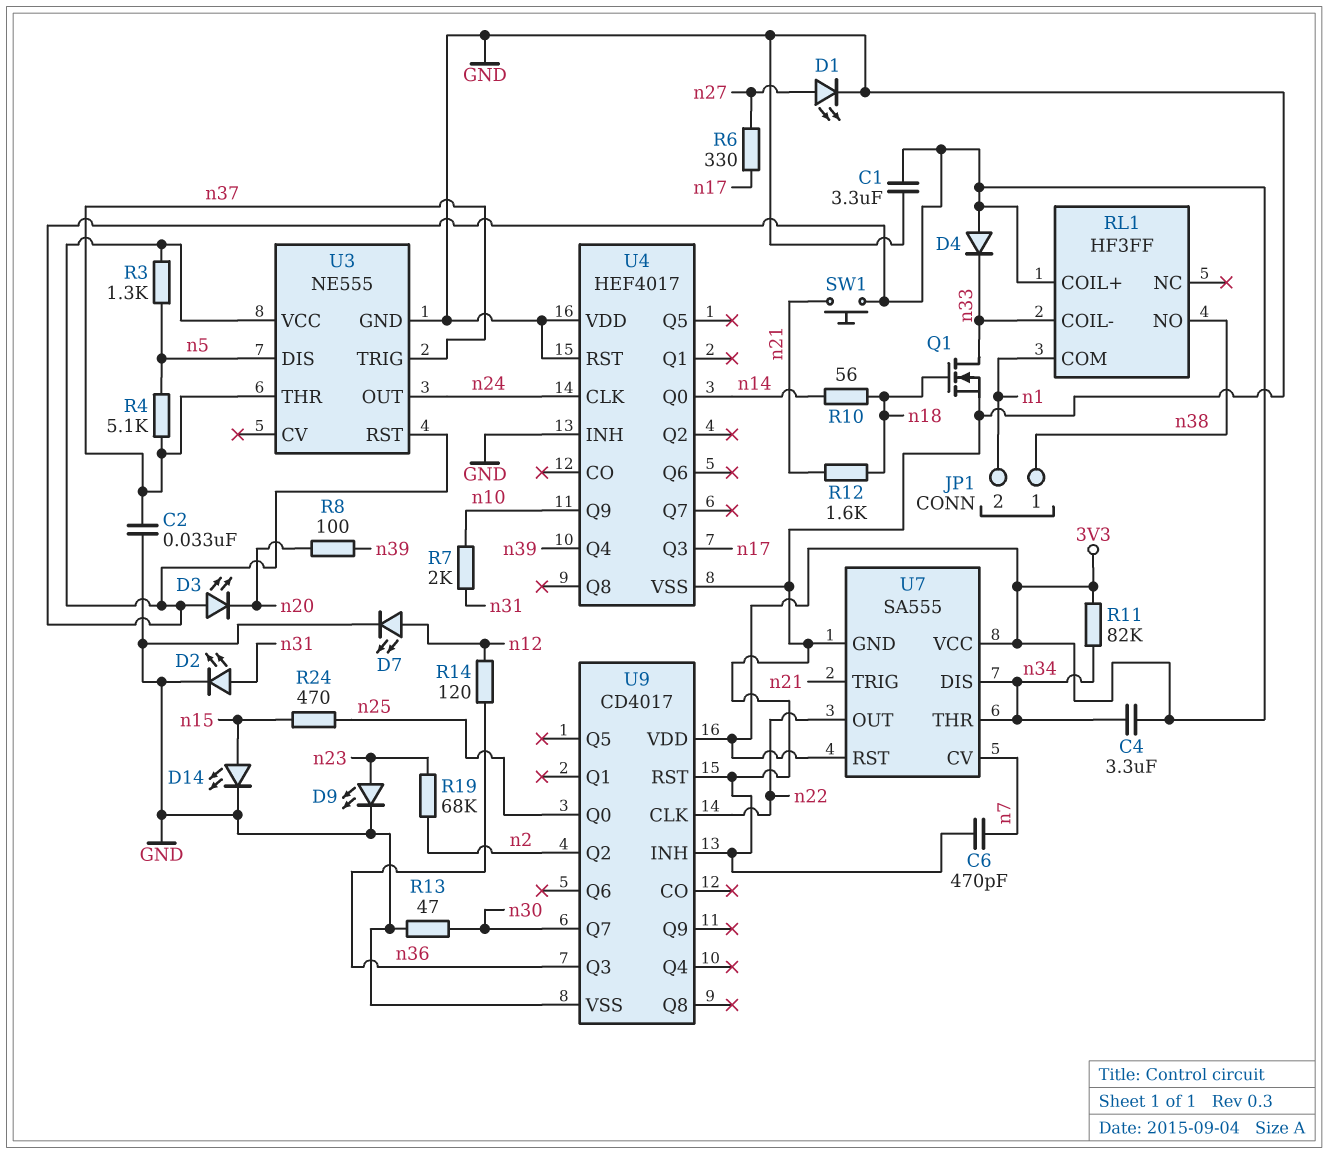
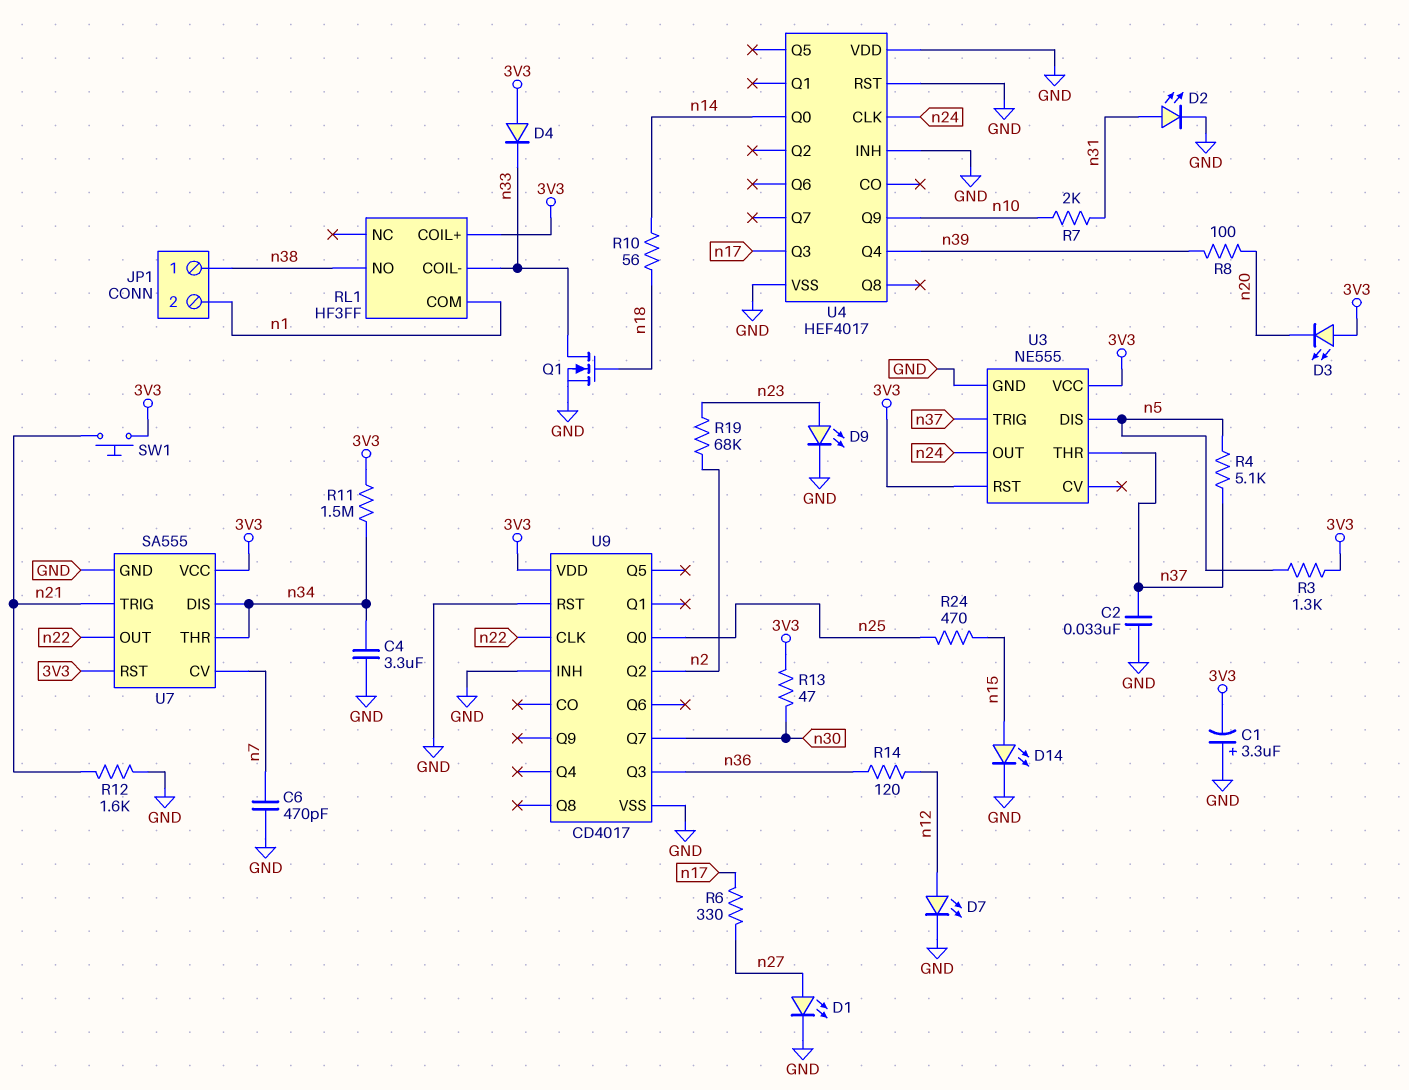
C1: 3.3uF (3V3, GND) -> 3.3uF (plus GND, minus 3V3)
C4: 3.3uF (3V3, n34) -> 3.3uF (GND, n34)
R11: 82k (3V3, n34) -> 1.5M (3V3, n34)
R12: 1.6k (n18, n21) -> 1.6k (GND, n21)
R13: 47 (GND, n30) -> 47 (3V3, n30)

